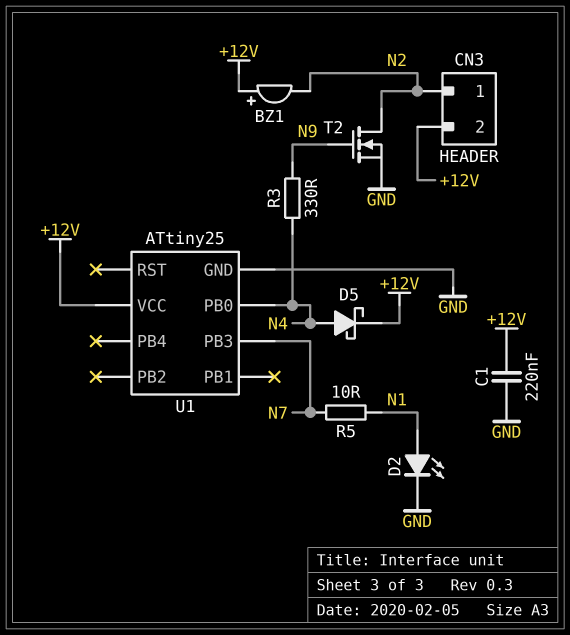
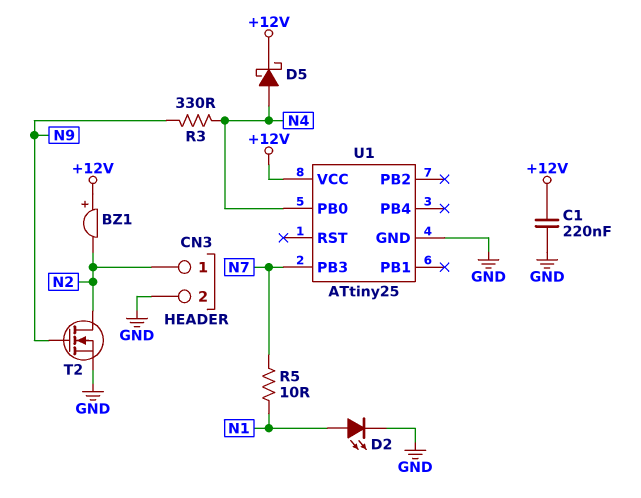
CN3 pin 2: +12V -> GND

